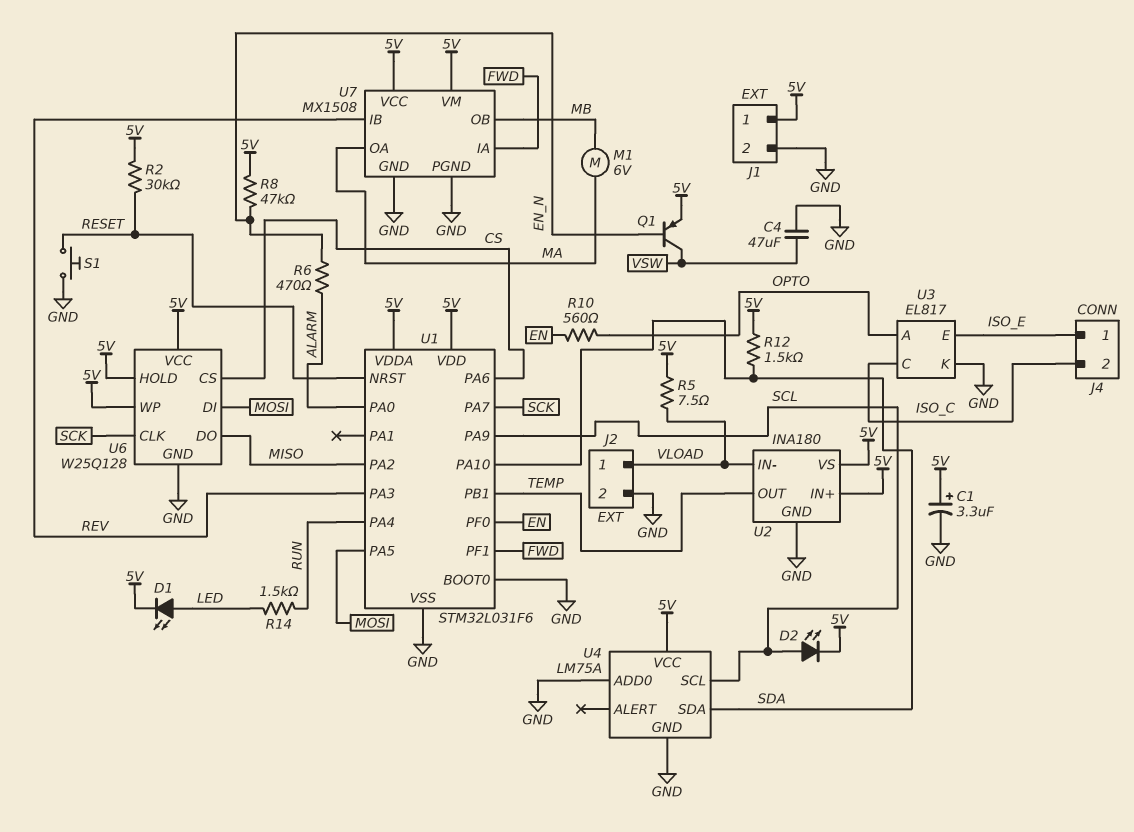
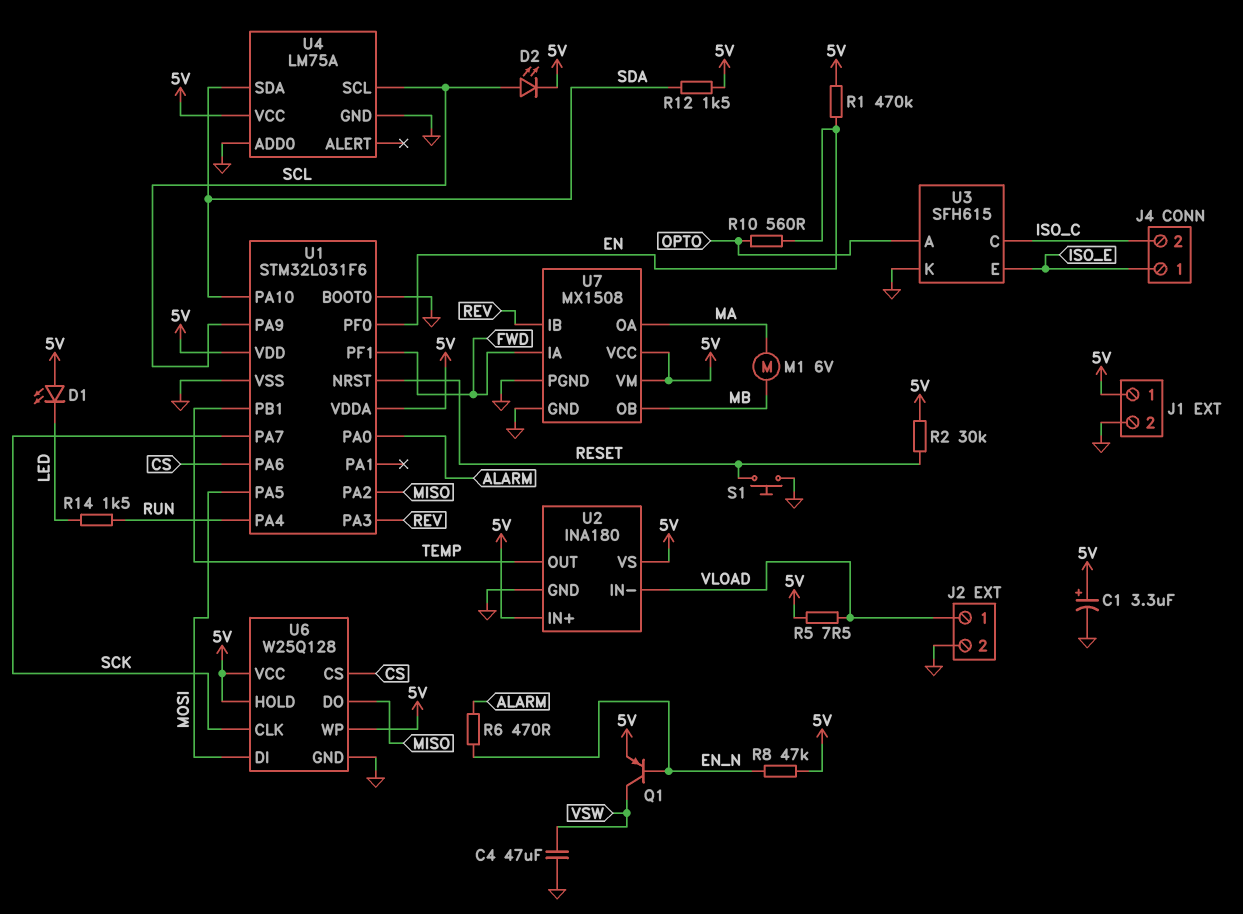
D1: LED (A LED, K 5V) -> LED (A 5V, K LED)
R1: none -> 470k (5V, EN)
U3: EL817 -> SFH615

